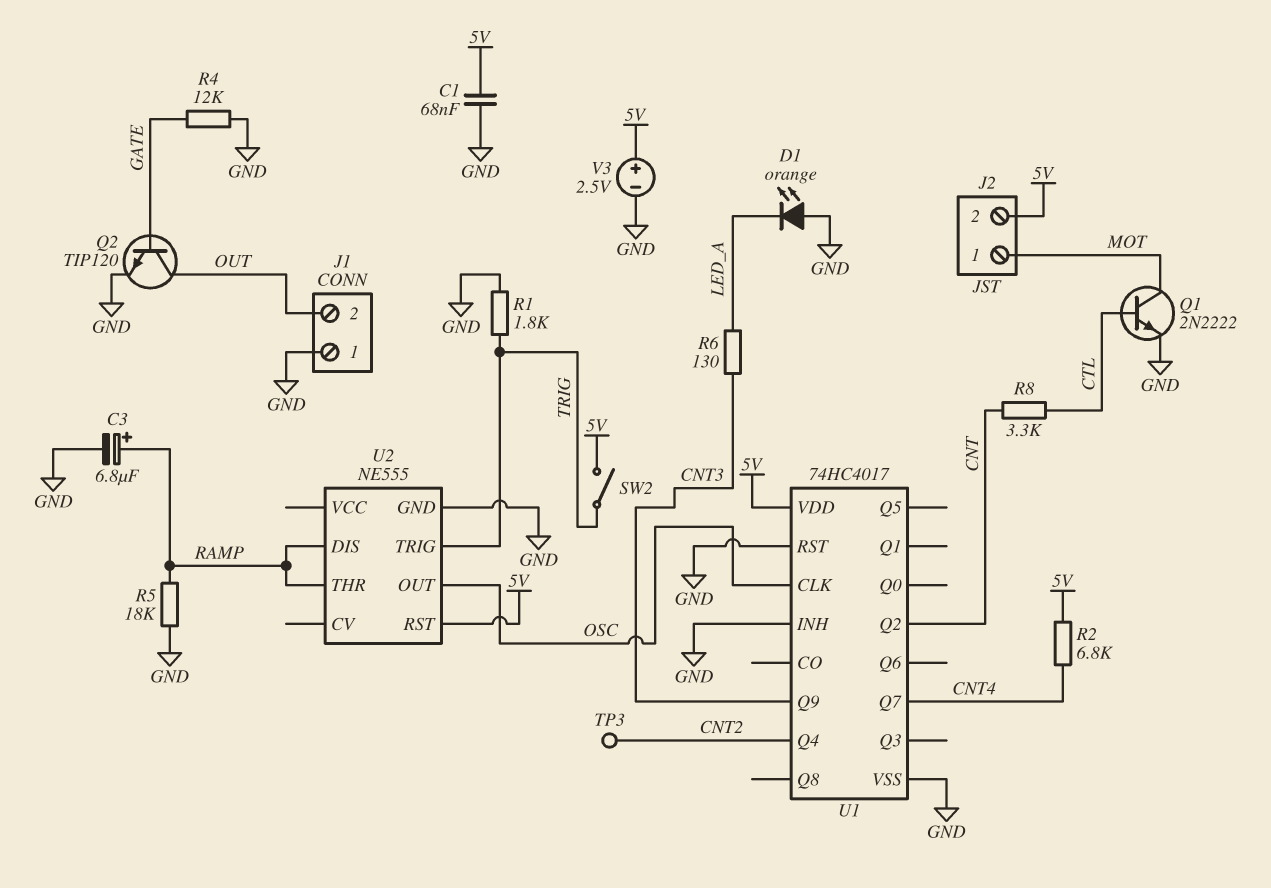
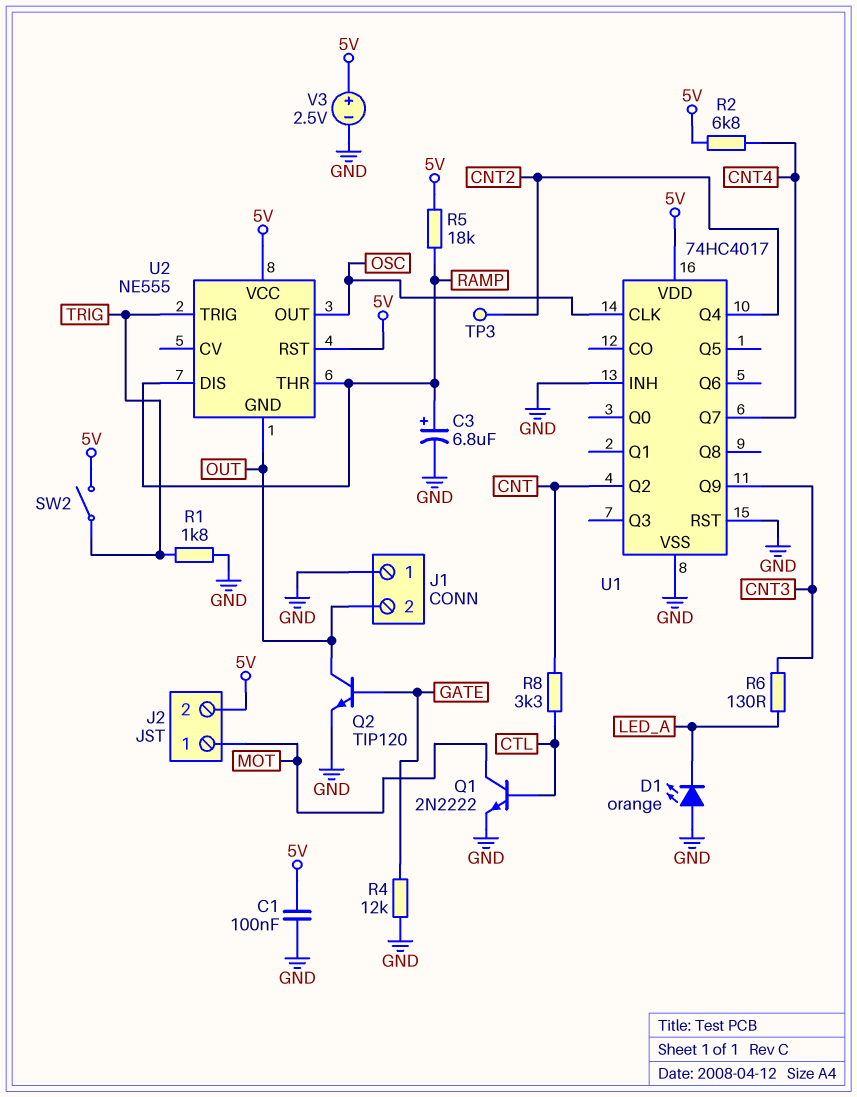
C1: 68nF (5V, GND) -> 100nF (5V, GND)
R5: 18k (GND, RAMP) -> 18k (5V, RAMP)
U2 pin GND: GND -> OUT
U2 pin VCC: none -> 5V

